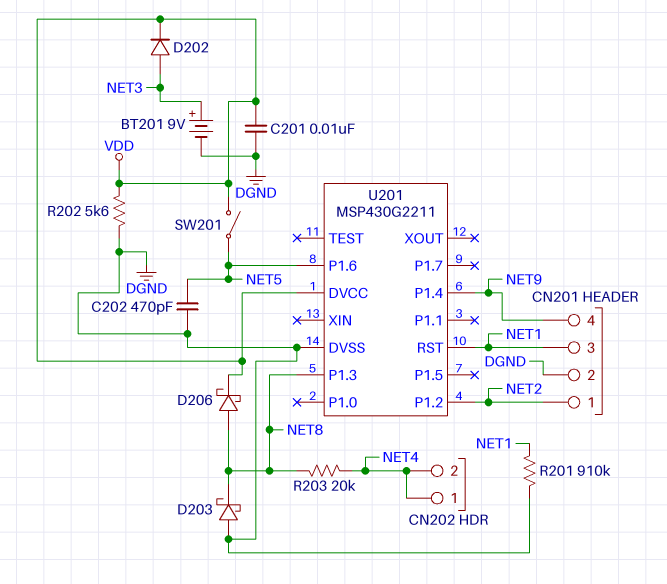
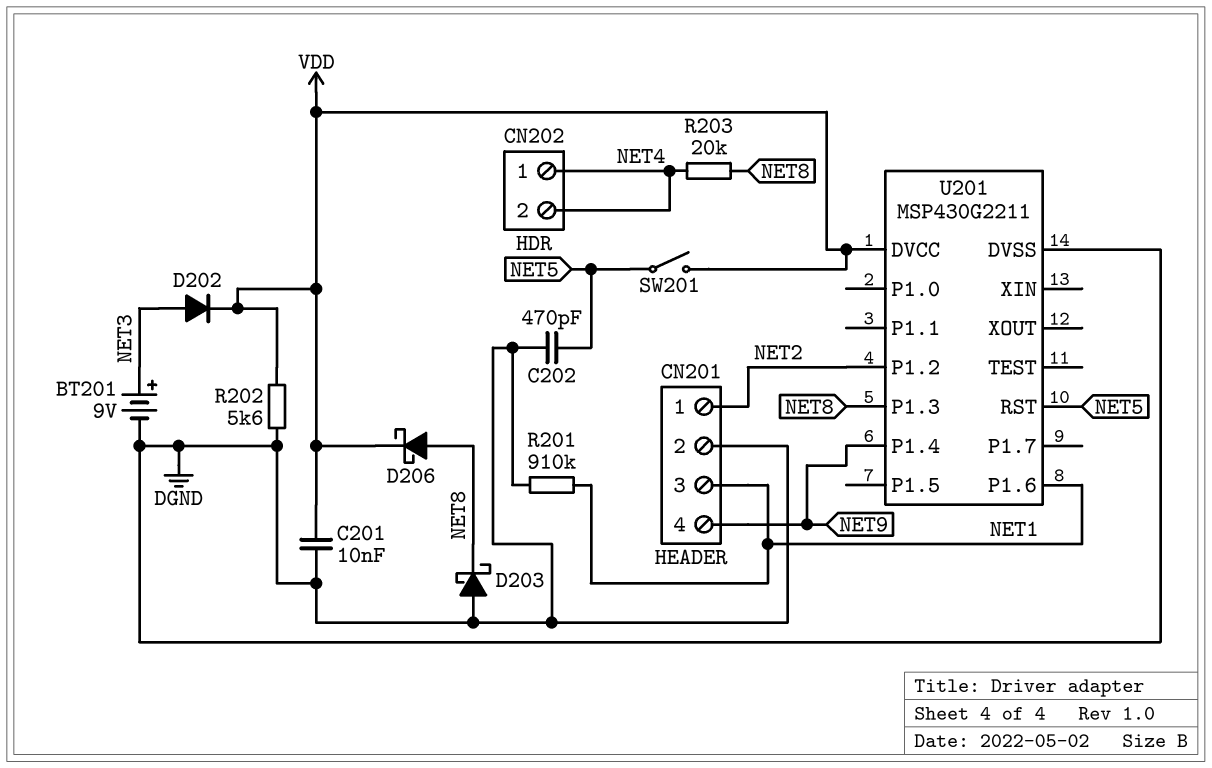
U201 pin P1.6: NET5 -> NET1
U201 pin RST: NET1 -> NET5

